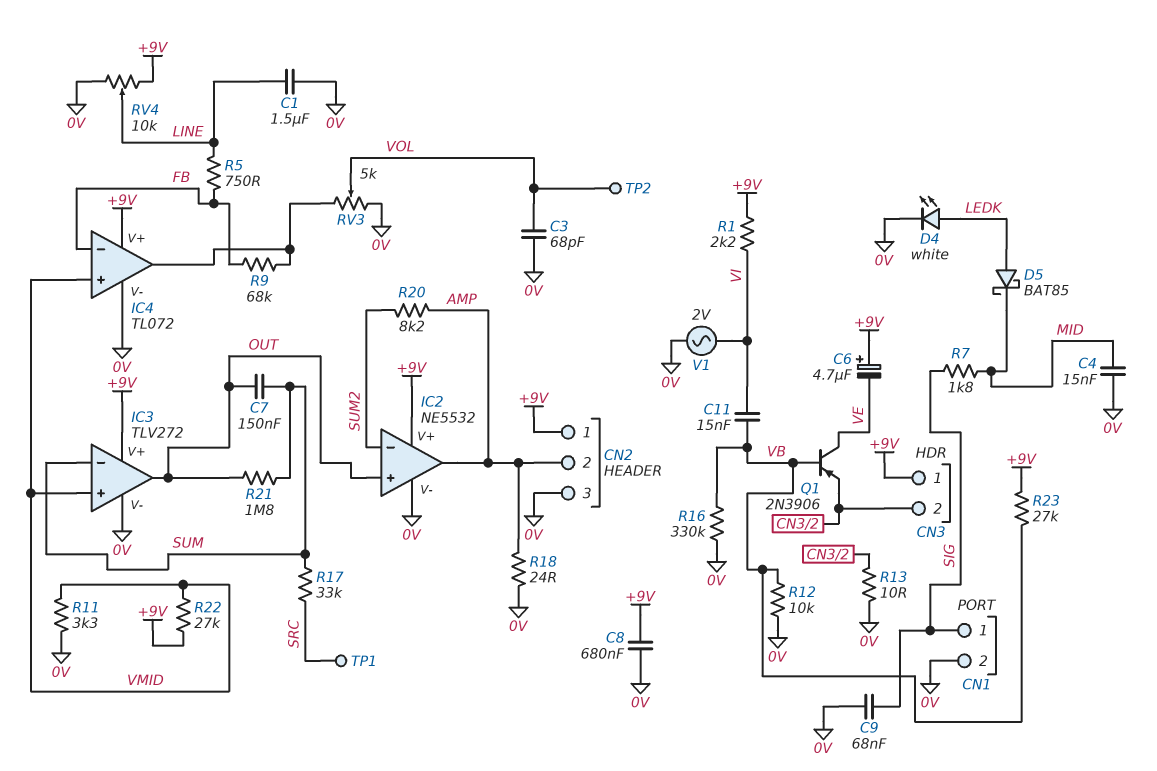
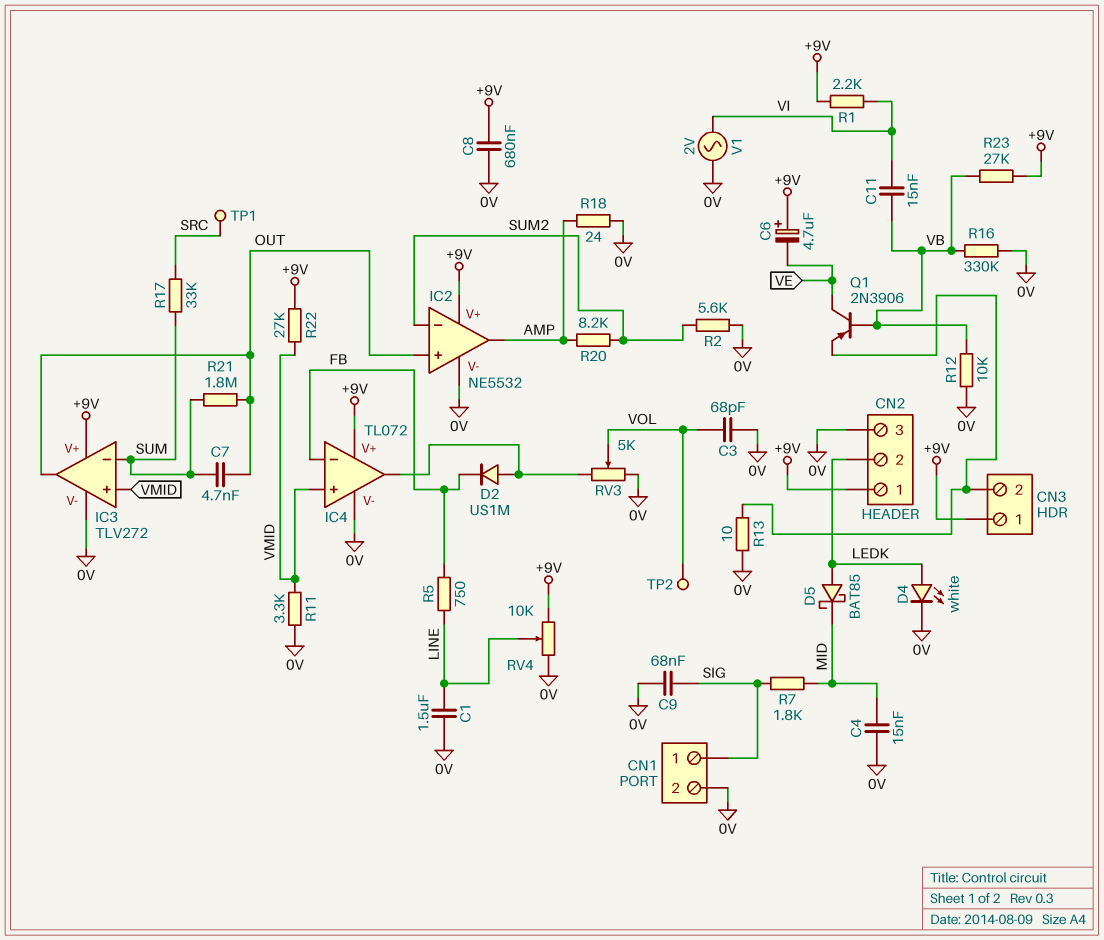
C7: 150nF (OUT, SUM) -> 4.7nF (OUT, SUM)
CN2 pin 2: AMP -> LEDK
D2: none -> diode US1M (A IC4/out, K FB)
R2: none -> 5.6k (0V, SUM2)
R9: 68k (FB, IC4/out) -> none

